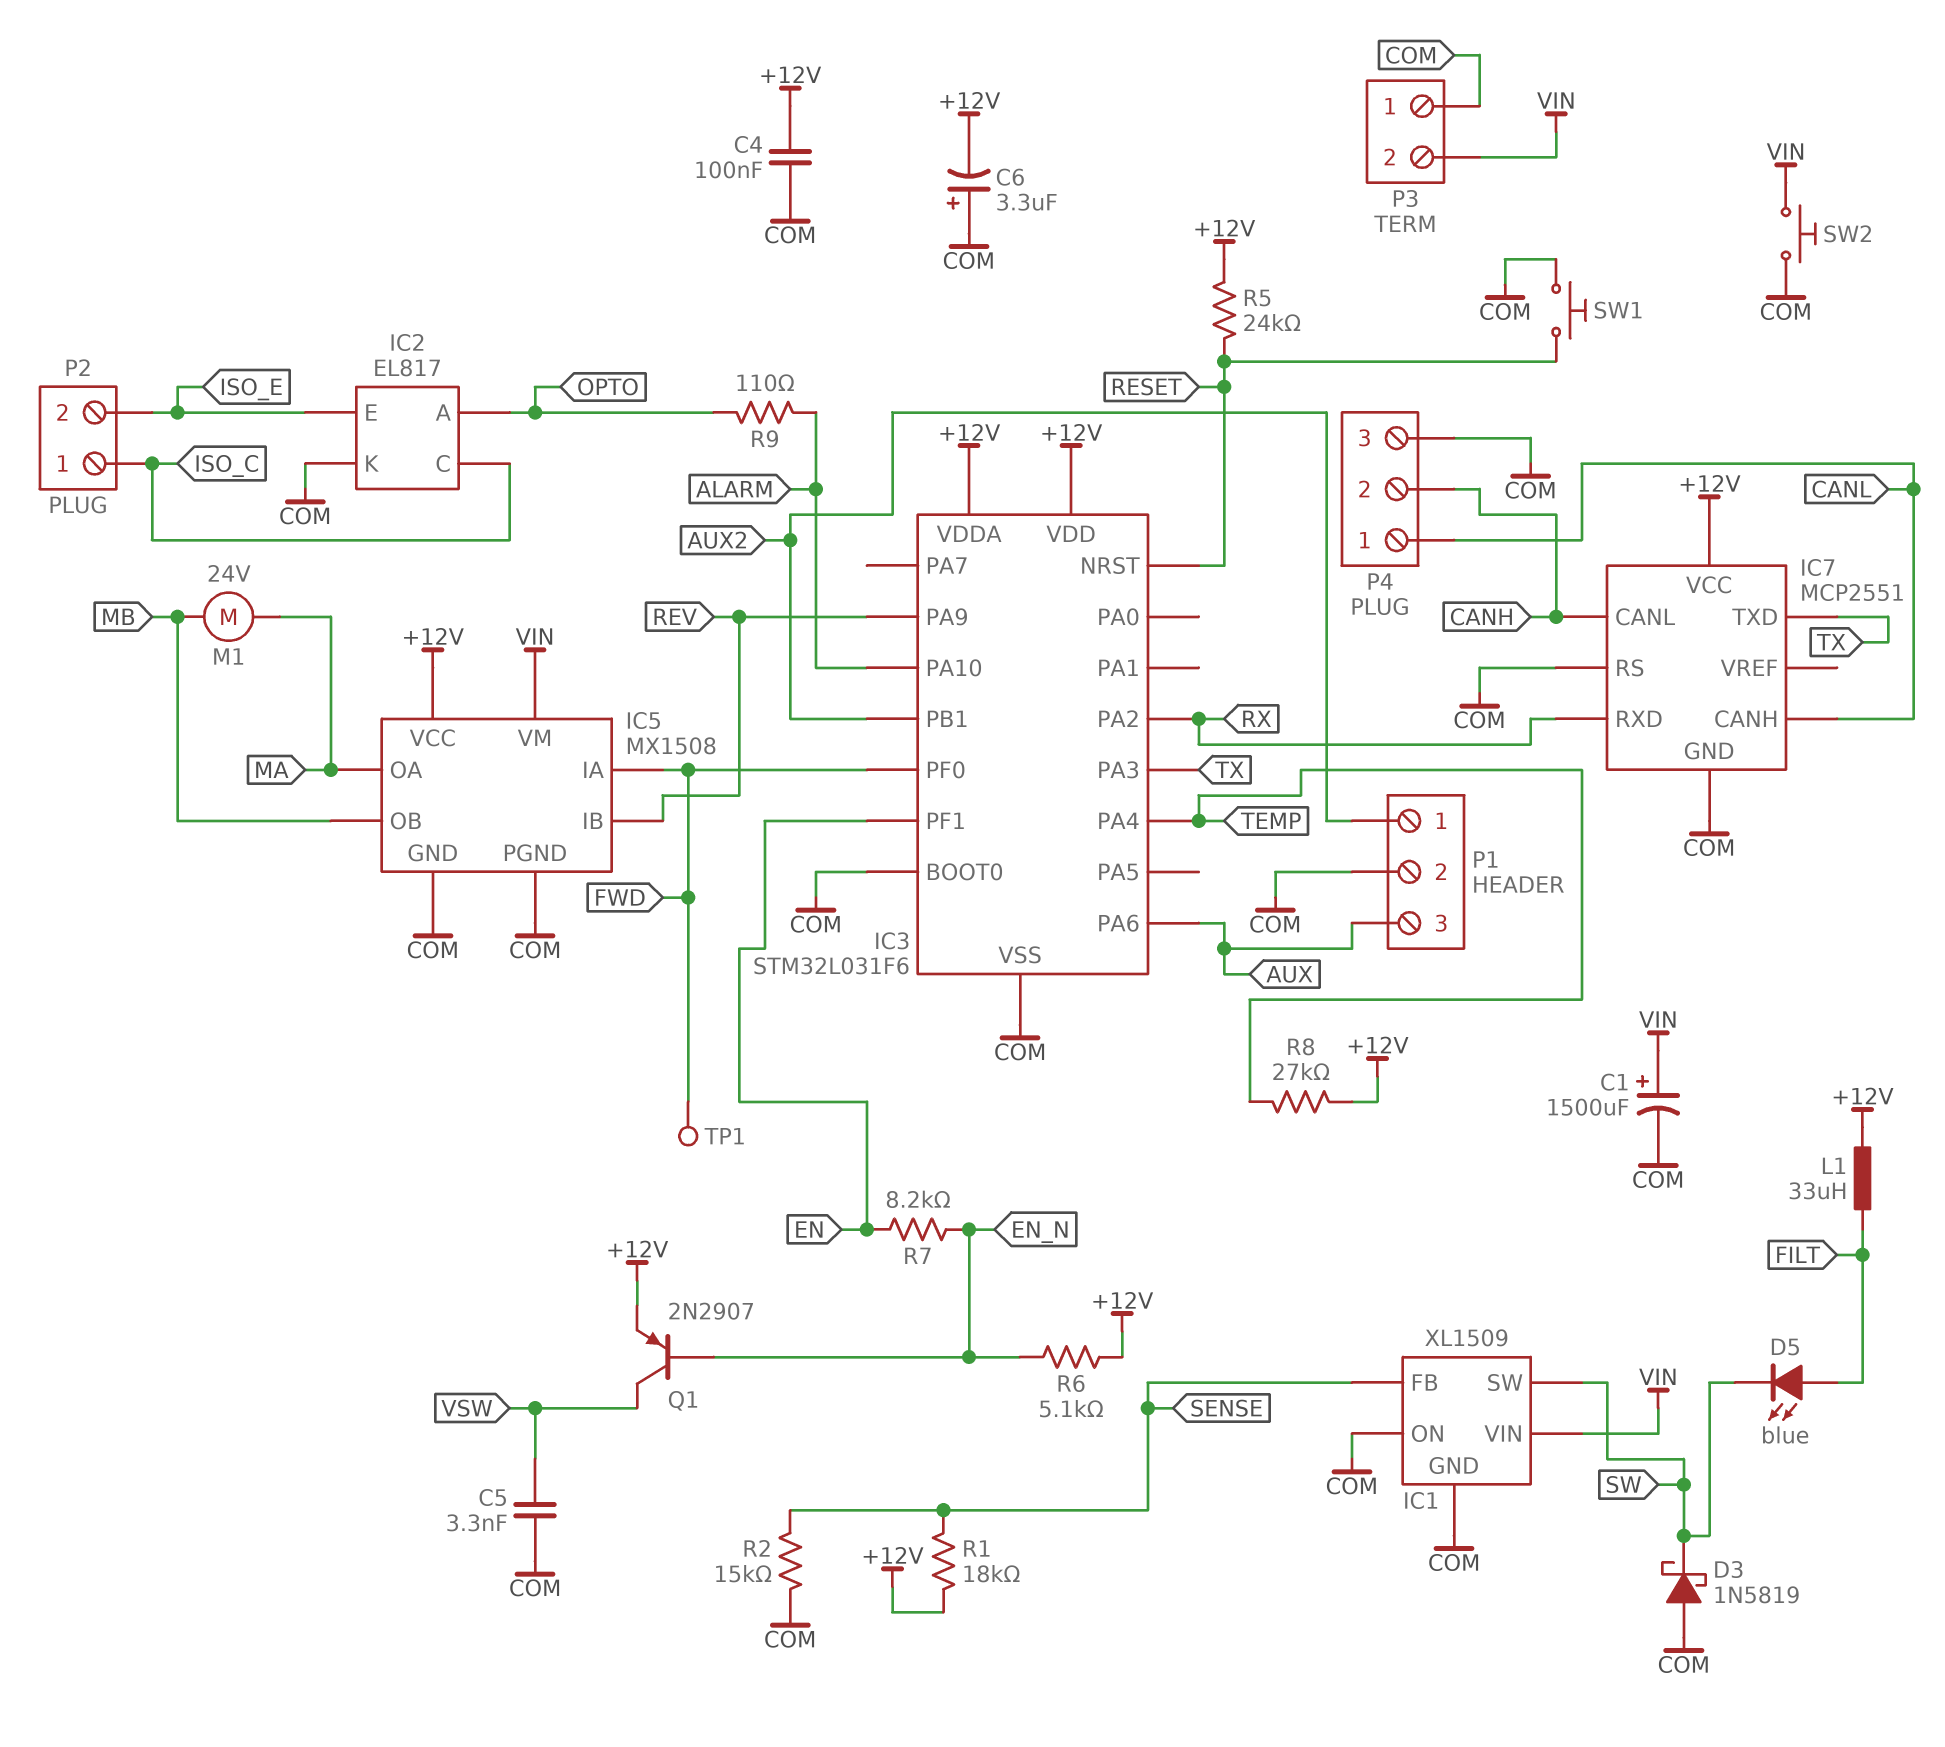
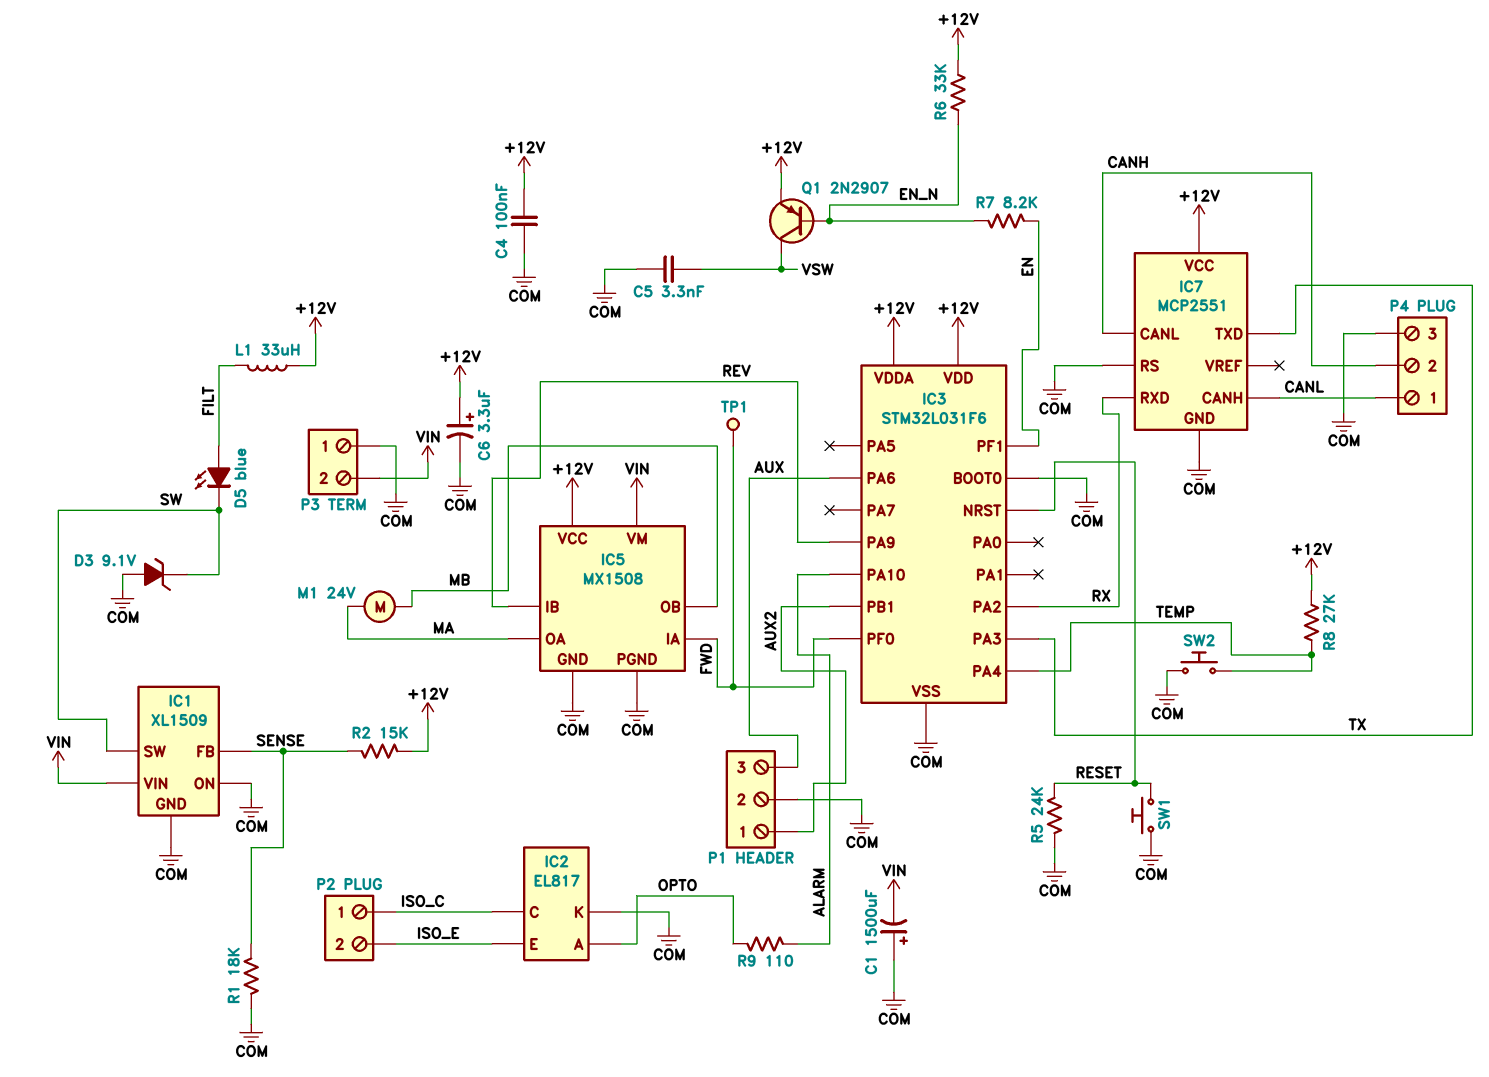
C1: 1500uF (plus VIN, minus COM) -> 1500uF (plus COM, minus VIN)
C6: 3.3uF (plus COM, minus +12V) -> 3.3uF (plus +12V, minus COM)
D3: schottky 1N5819 (A COM, K SW) -> zener 9.1V (A COM, K SW)
R1: 18k (+12V, SENSE) -> 18k (COM, SENSE)
R2: 15k (COM, SENSE) -> 15k (+12V, SENSE)
R5: 24k (+12V, RESET) -> 24k (COM, RESET)
R6: 5.1k (+12V, EN_N) -> 33k (+12V, EN_N)
SW2: button (COM, VIN) -> button (COM, TEMP)

